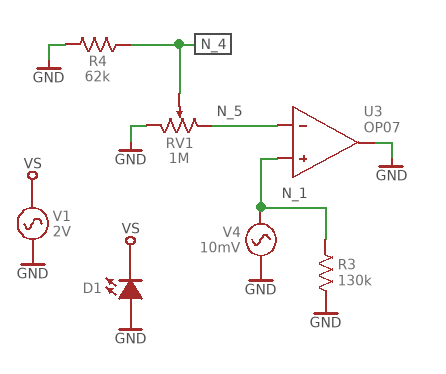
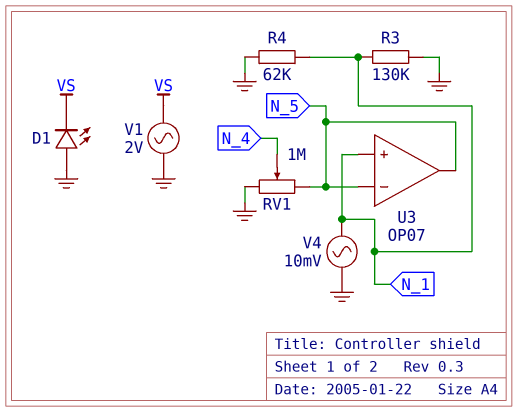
R4: 62k (GND, N_4) -> 62k (GND, N_1)
U3 pin out: GND -> N_5

